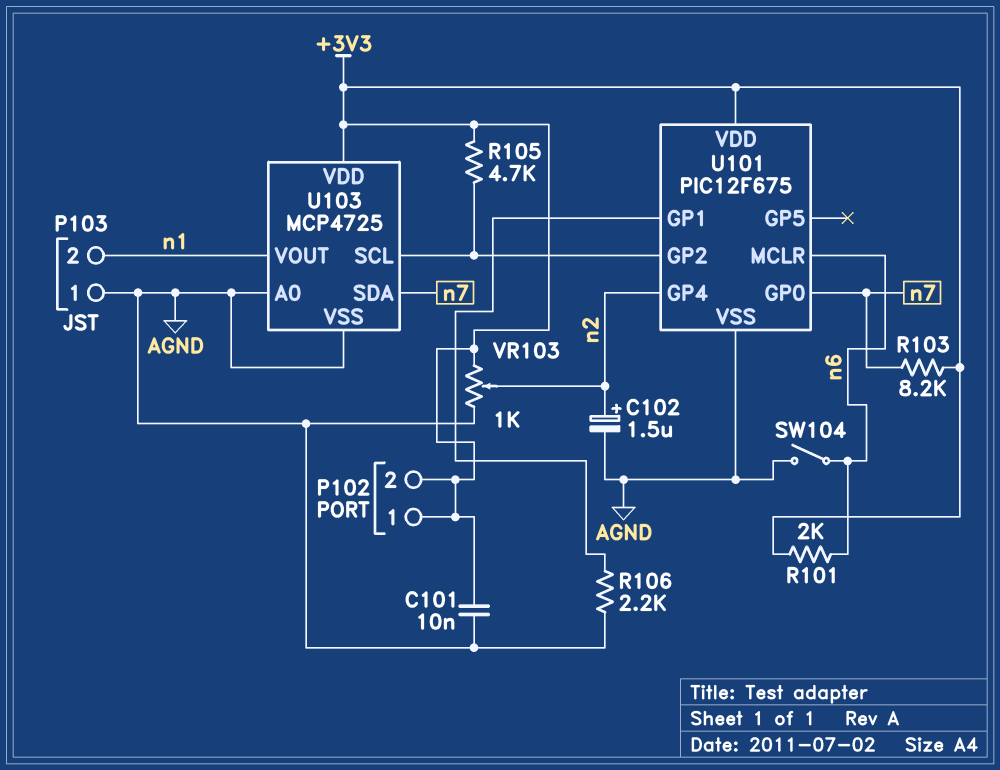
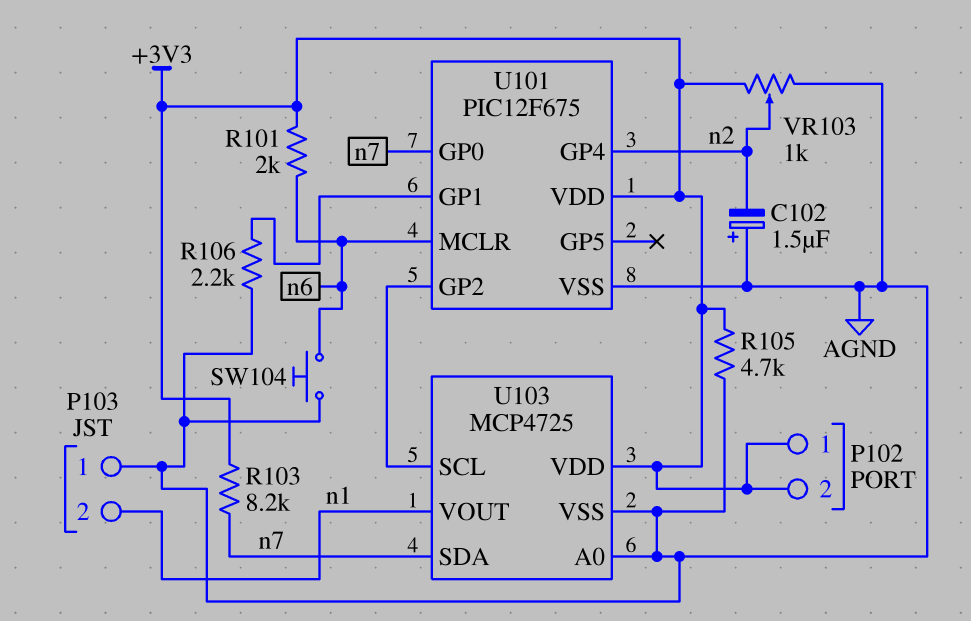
C101: 10nF (+3V3, AGND) -> none
C102: 1.5uF (plus n2, minus AGND) -> 1.5uF (plus AGND, minus n2)
R105: 4.7k (+3V3, U101/GP2) -> 4.7k (+3V3, AGND)
SW104: switch (AGND, n6) -> button (AGND, n6)

